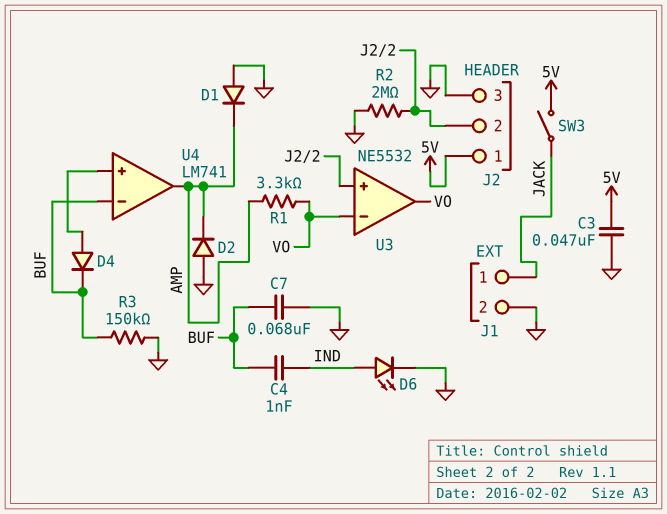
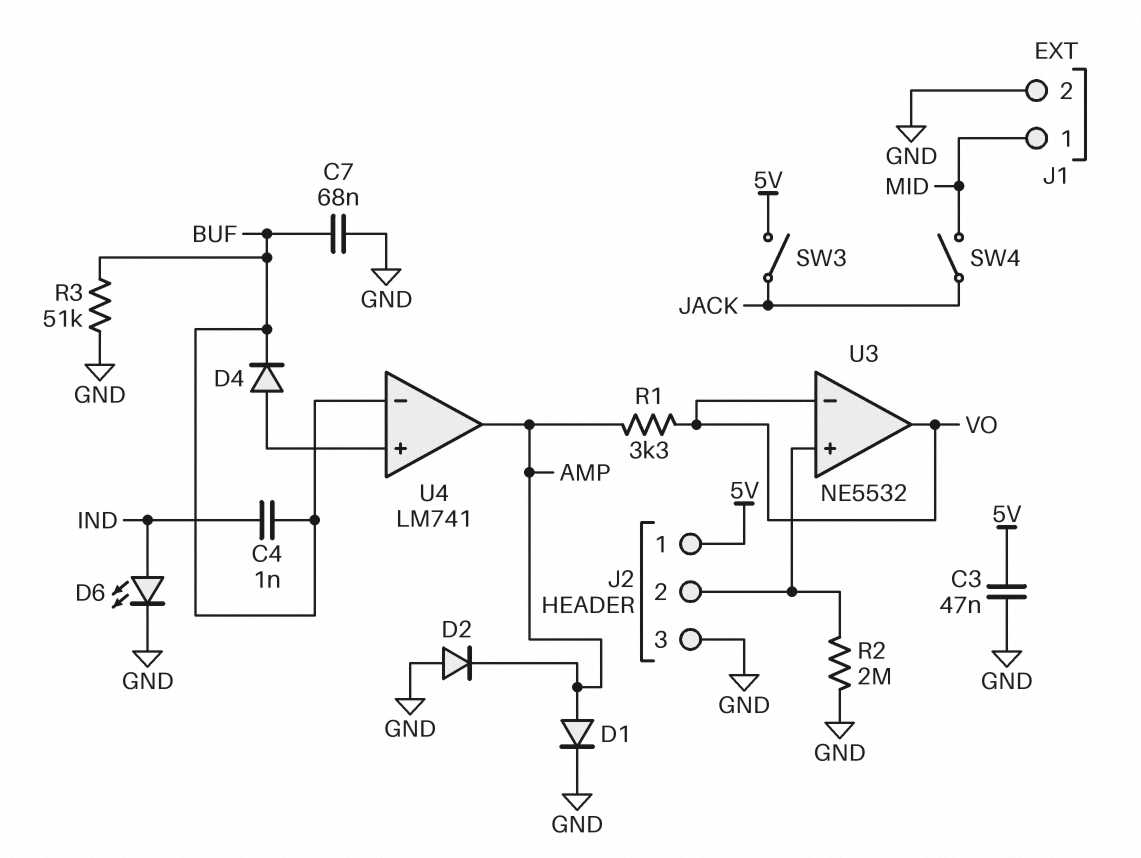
D1: diode (A GND, K AMP) -> diode (A AMP, K GND)
J1 pin 1: JACK -> MID
R3: 150k (BUF, GND) -> 51k (BUF, GND)
SW4: none -> switch (JACK, MID)

